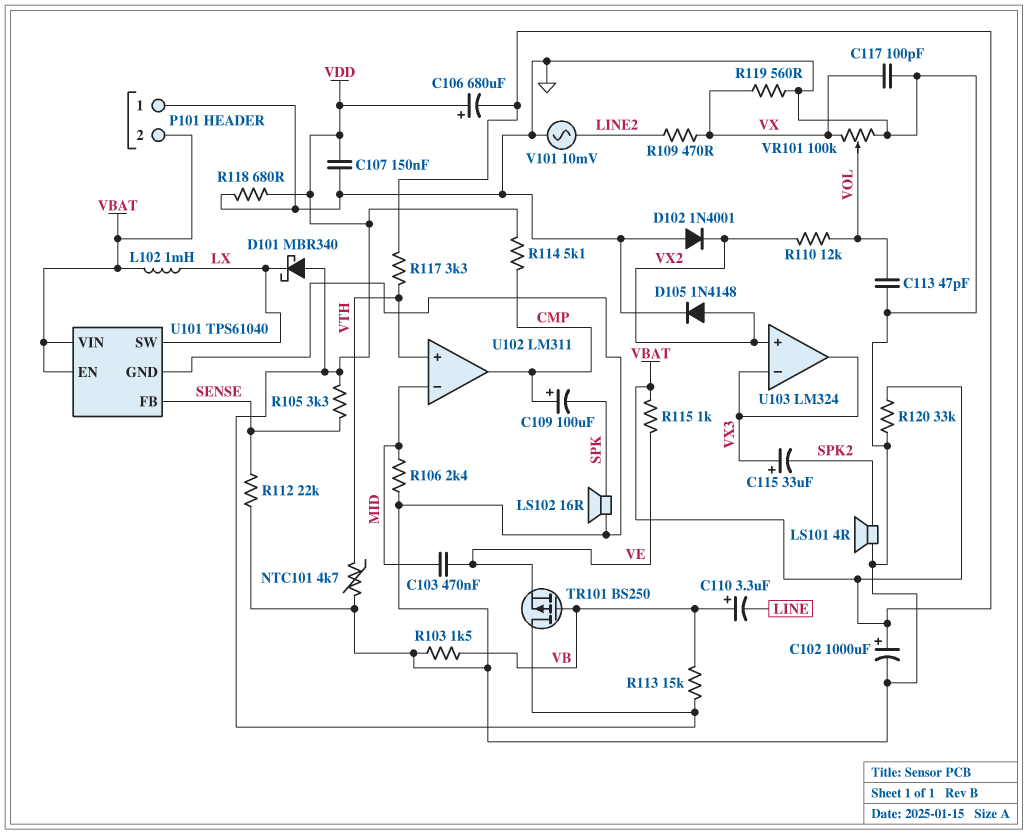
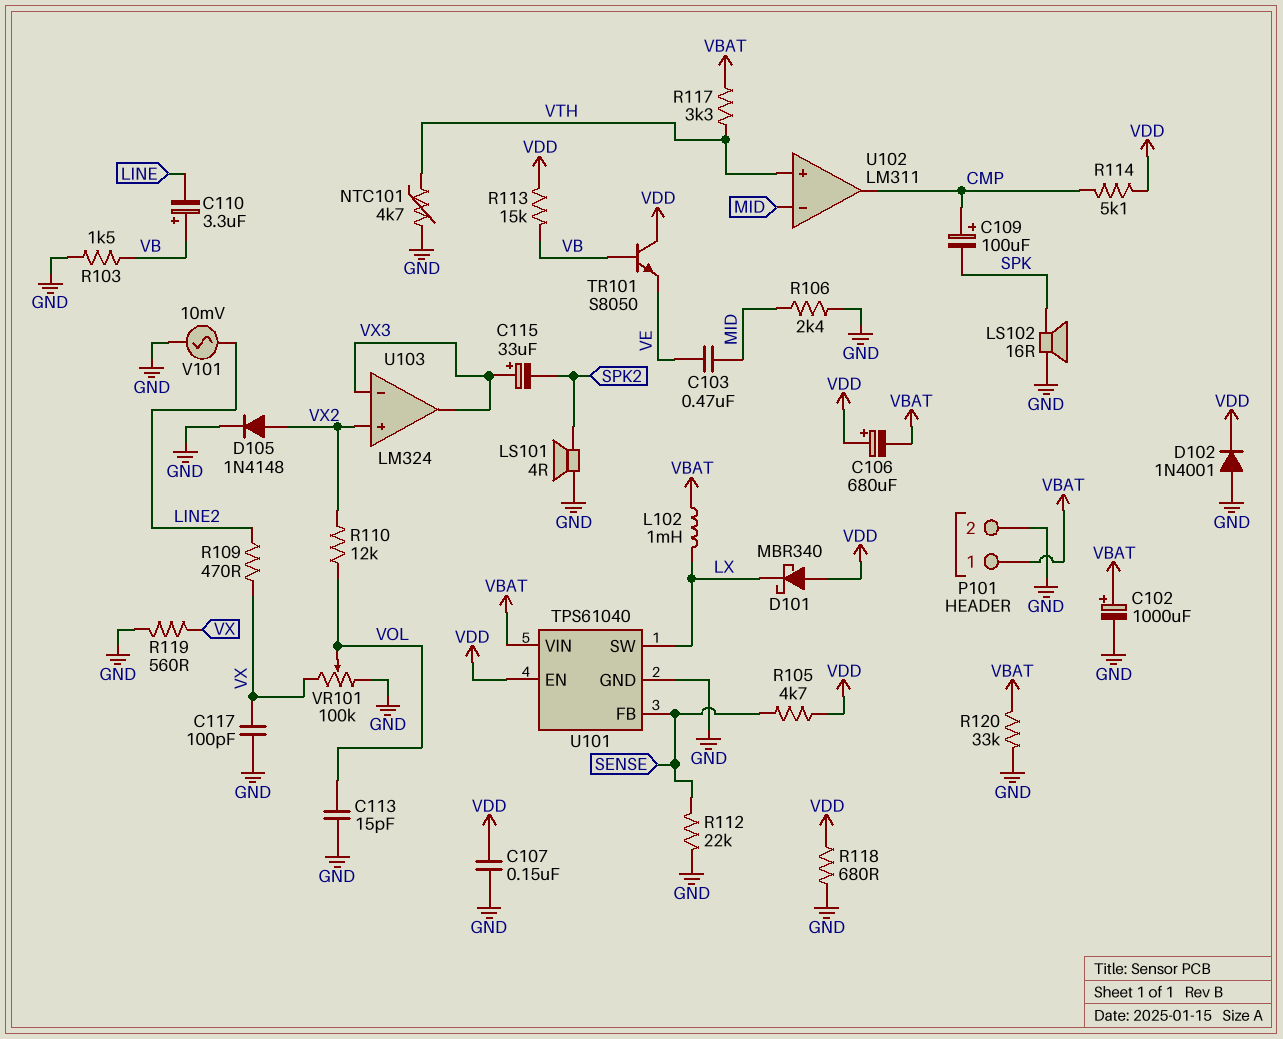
C113: 47pF (GND, VOL) -> 15pF (GND, VOL)
D102: diode 1N4001 (A GND, K VX2) -> diode 1N4001 (A GND, K VDD)
P101 pin 1: GND -> VBAT
P101 pin 2: VBAT -> GND
R105: 3.3k (SENSE, VDD) -> 4.7k (SENSE, VDD)
R115: 1k (VBAT, VE) -> none
TR101: PMOS BS250 (G VB, D VDD, S VE) -> NPN S8050 (B VB, C VDD, E VE)
U101 pin EN: VBAT -> VDD

